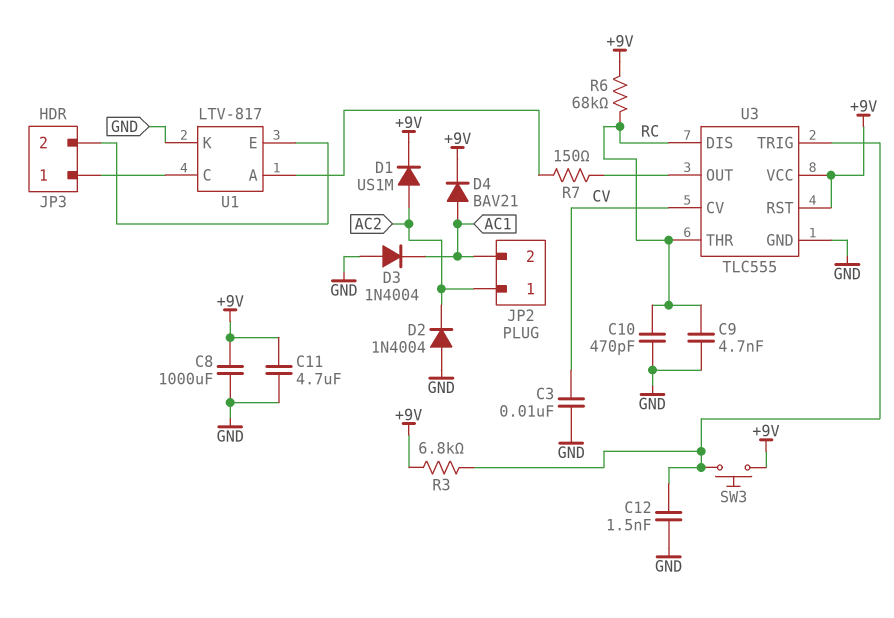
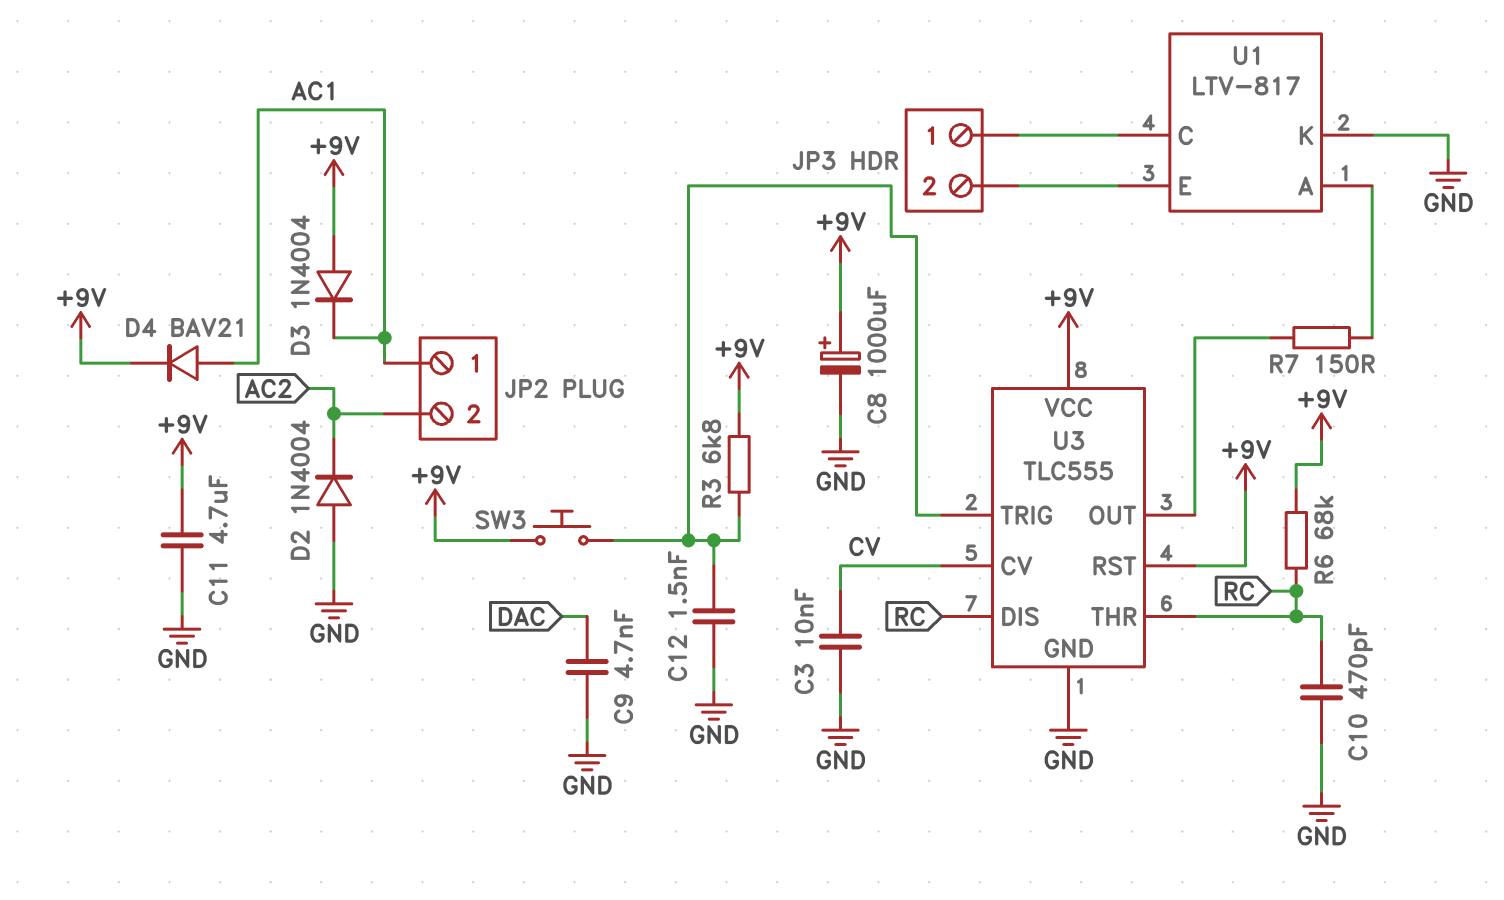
C8: 1000uF (+9V, GND) -> 1000uF (plus +9V, minus GND)
C9: 4.7nF (GND, RC) -> 4.7nF (DAC, GND)
D1: diode US1M (A AC2, K +9V) -> none
D3: diode 1N4004 (A GND, K AC1) -> diode 1N4004 (A +9V, K AC1)
JP2 pin 1: AC2 -> AC1
JP2 pin 2: AC1 -> AC2

